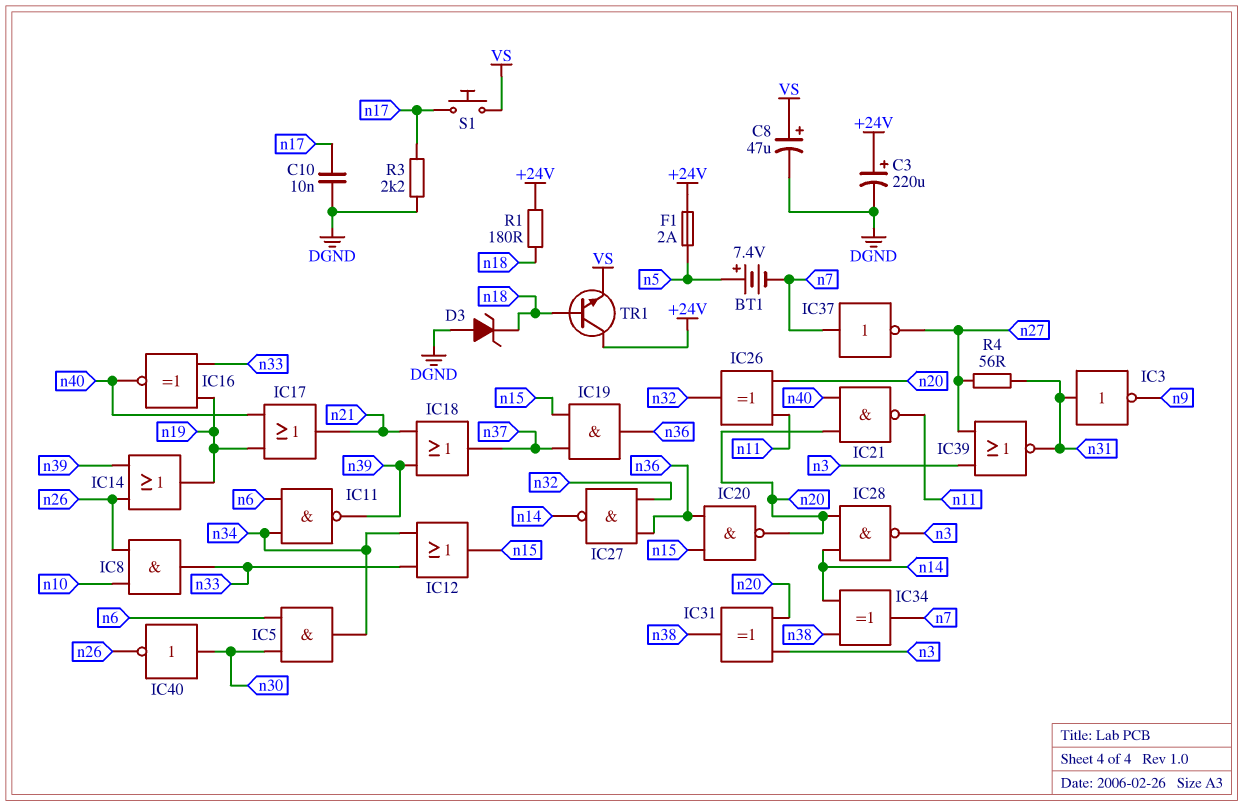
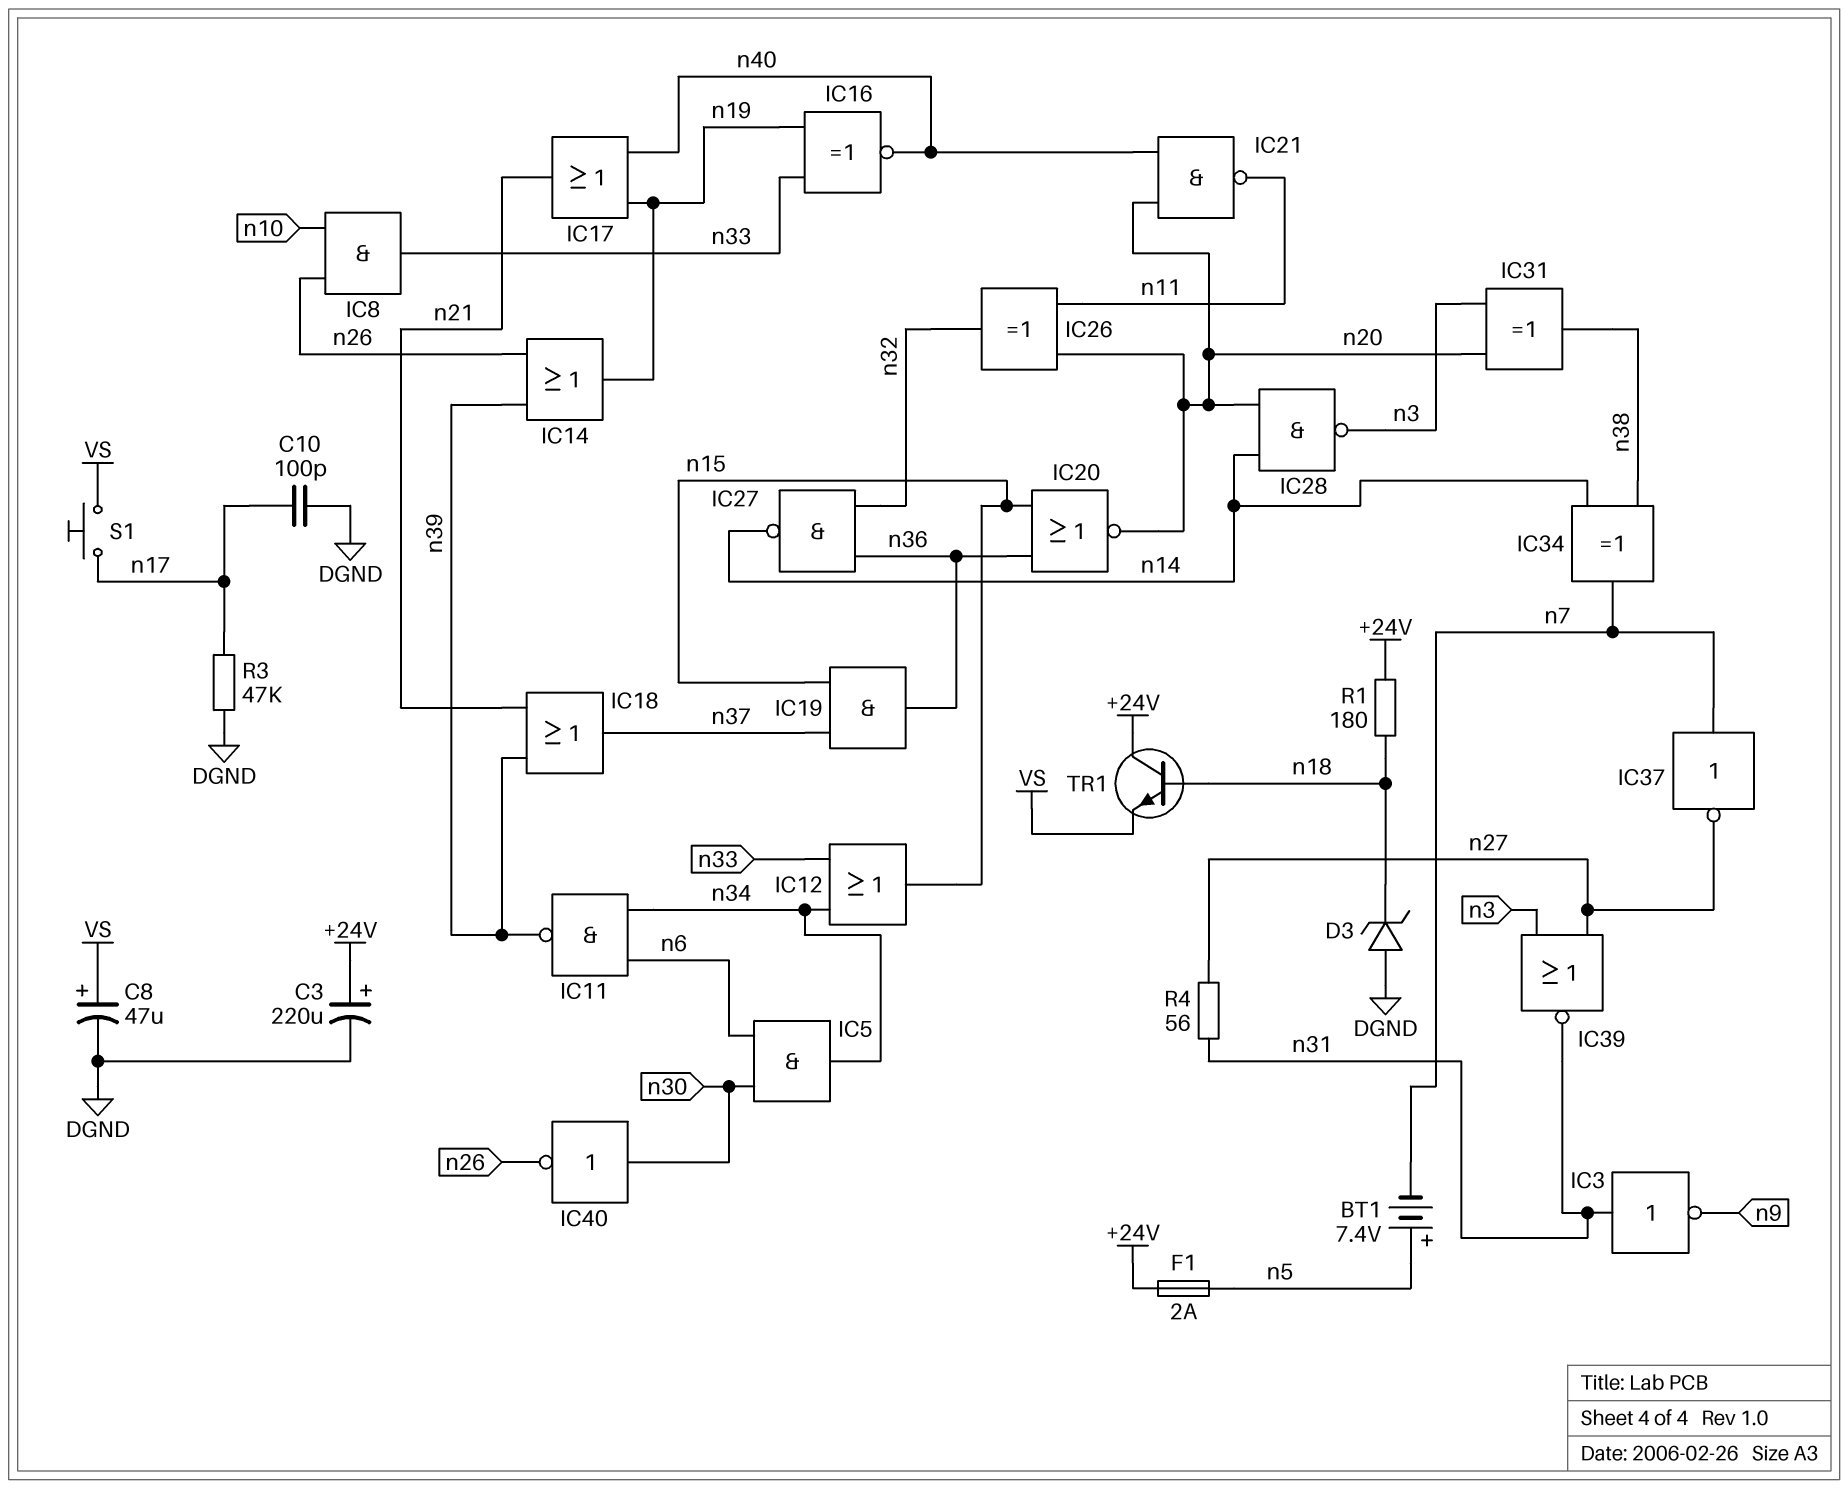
C10: 10nF (DGND, n17) -> 100pF (DGND, n17)
IC20: NAND (in n15, in n36, out n20) -> NOR (in n15, in n36, out n20)
R3: 2.2k (DGND, n17) -> 47k (DGND, n17)

